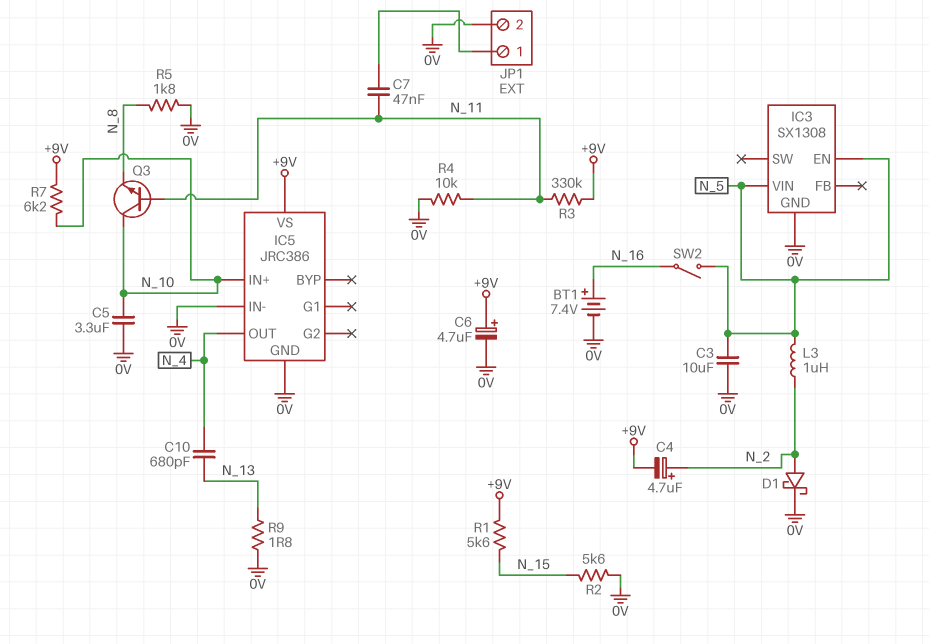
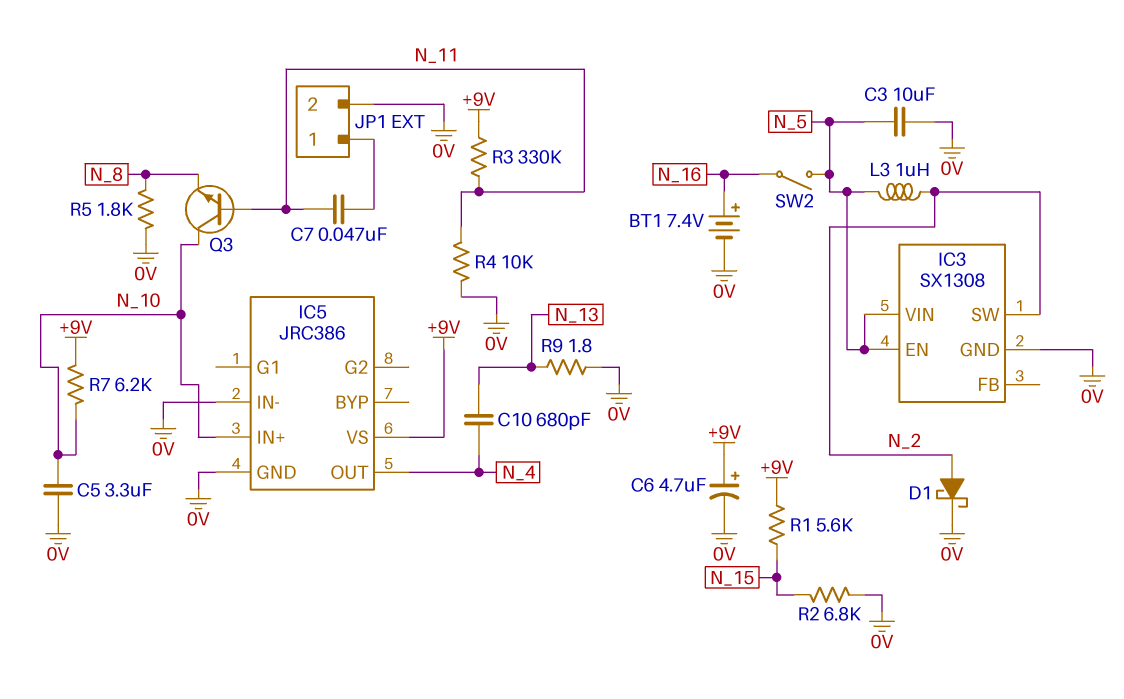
C4: 4.7uF (plus N_2, minus +9V) -> none
IC3 pin SW: none -> N_2
R2: 5.6k (0V, N_15) -> 6.8k (0V, N_15)

